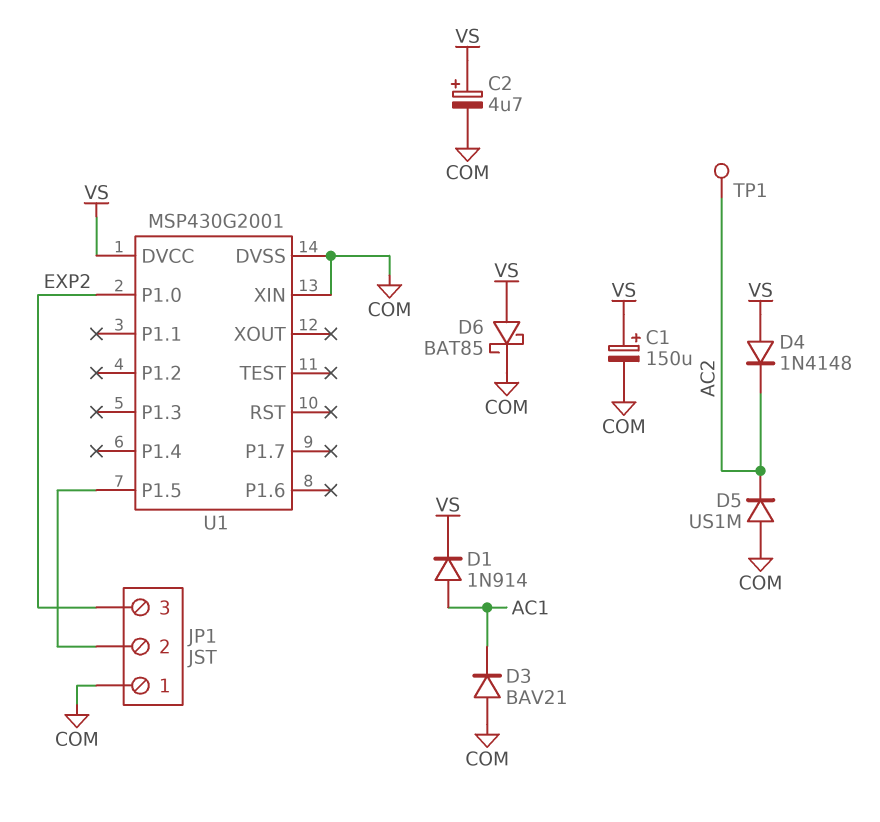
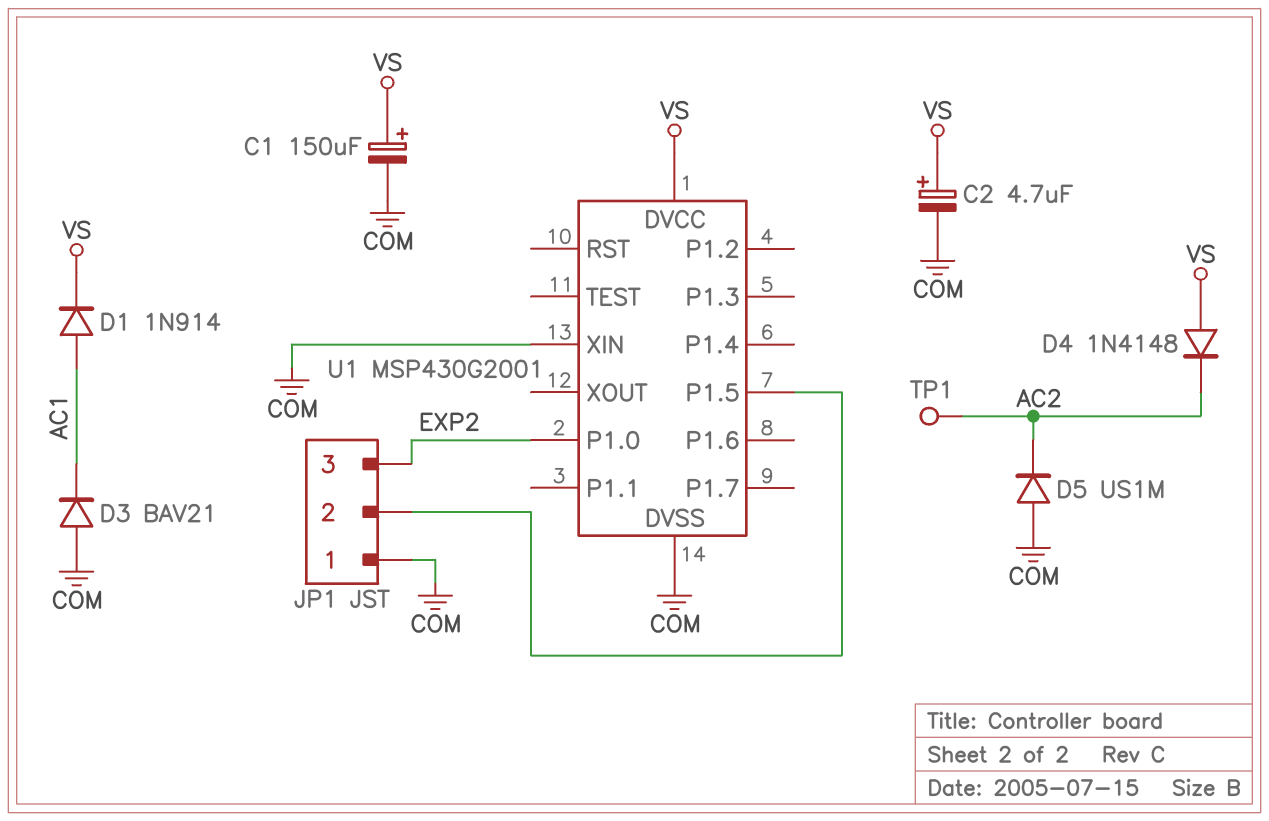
D6: schottky BAT85 (A VS, K COM) -> none

